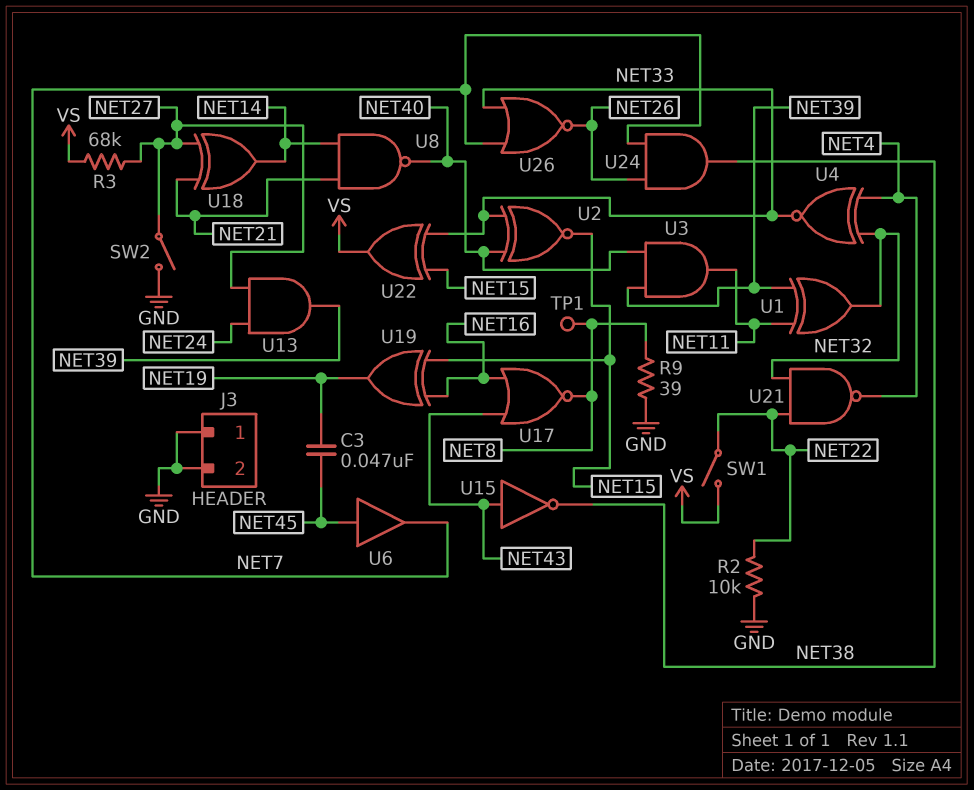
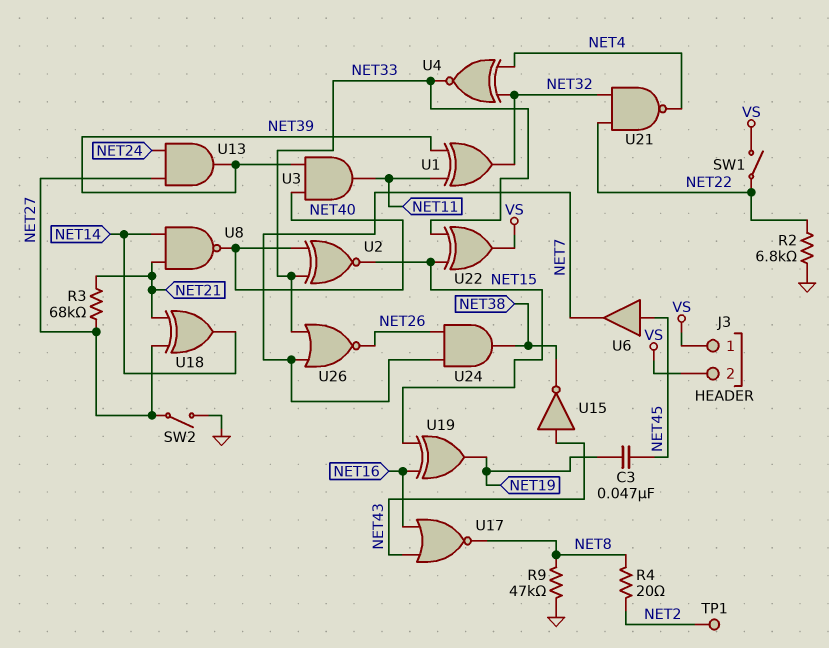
J3 pin 1: GND -> VS
J3 pin 2: GND -> VS
R2: 10k (GND, NET22) -> 6.8k (GND, NET22)
R3: 68k (NET27, VS) -> 68k (NET21, NET27)
R4: none -> 20 (NET2, NET8)
R9: 39 (GND, NET8) -> 47k (GND, NET8)
TP1: test point (NET8) -> test point (NET2)

